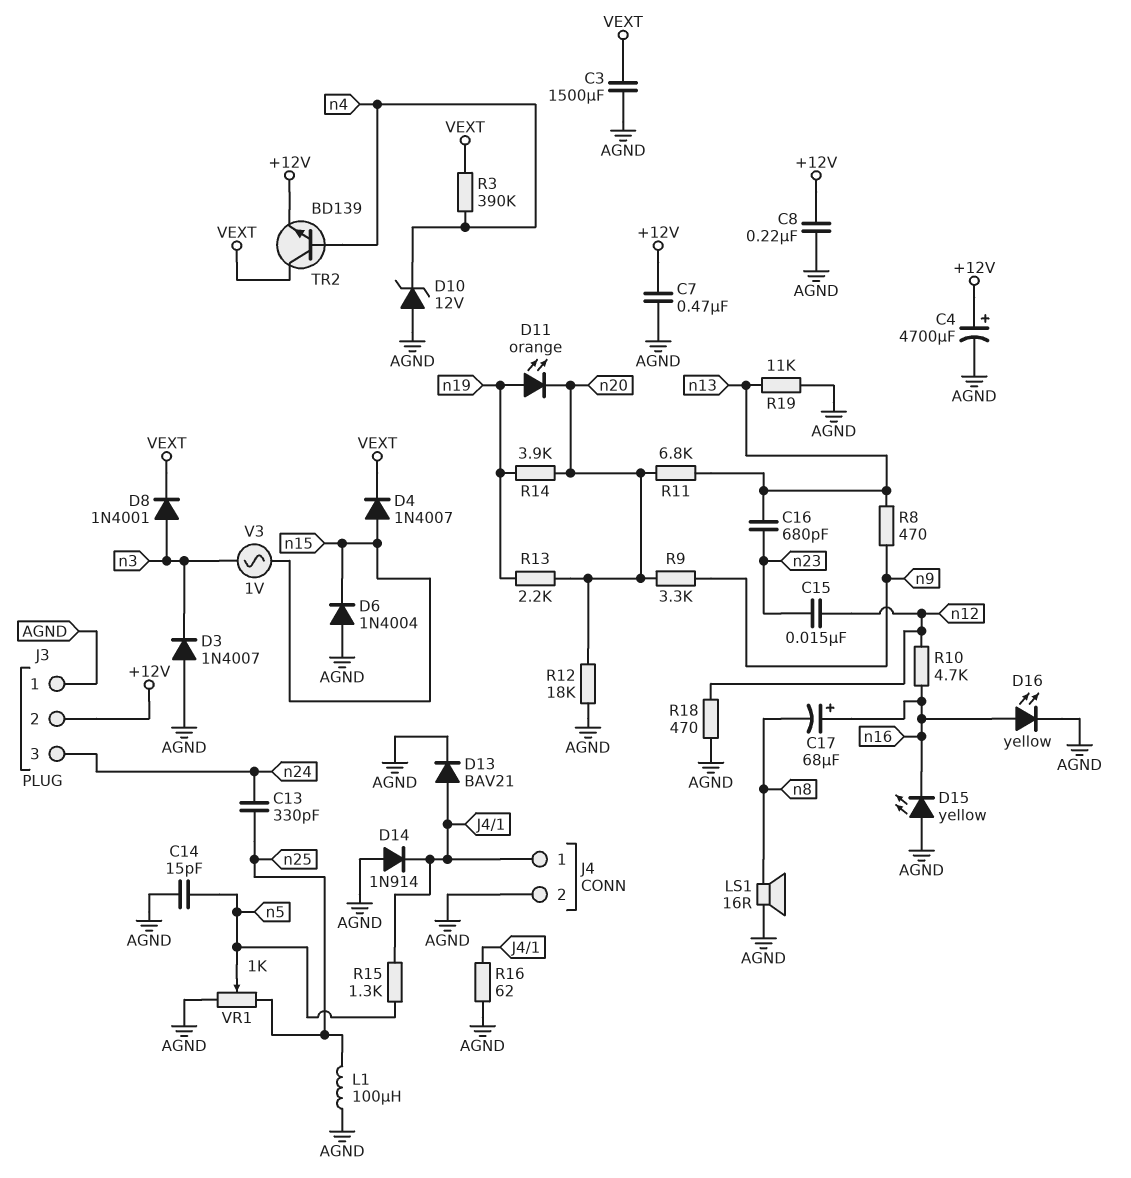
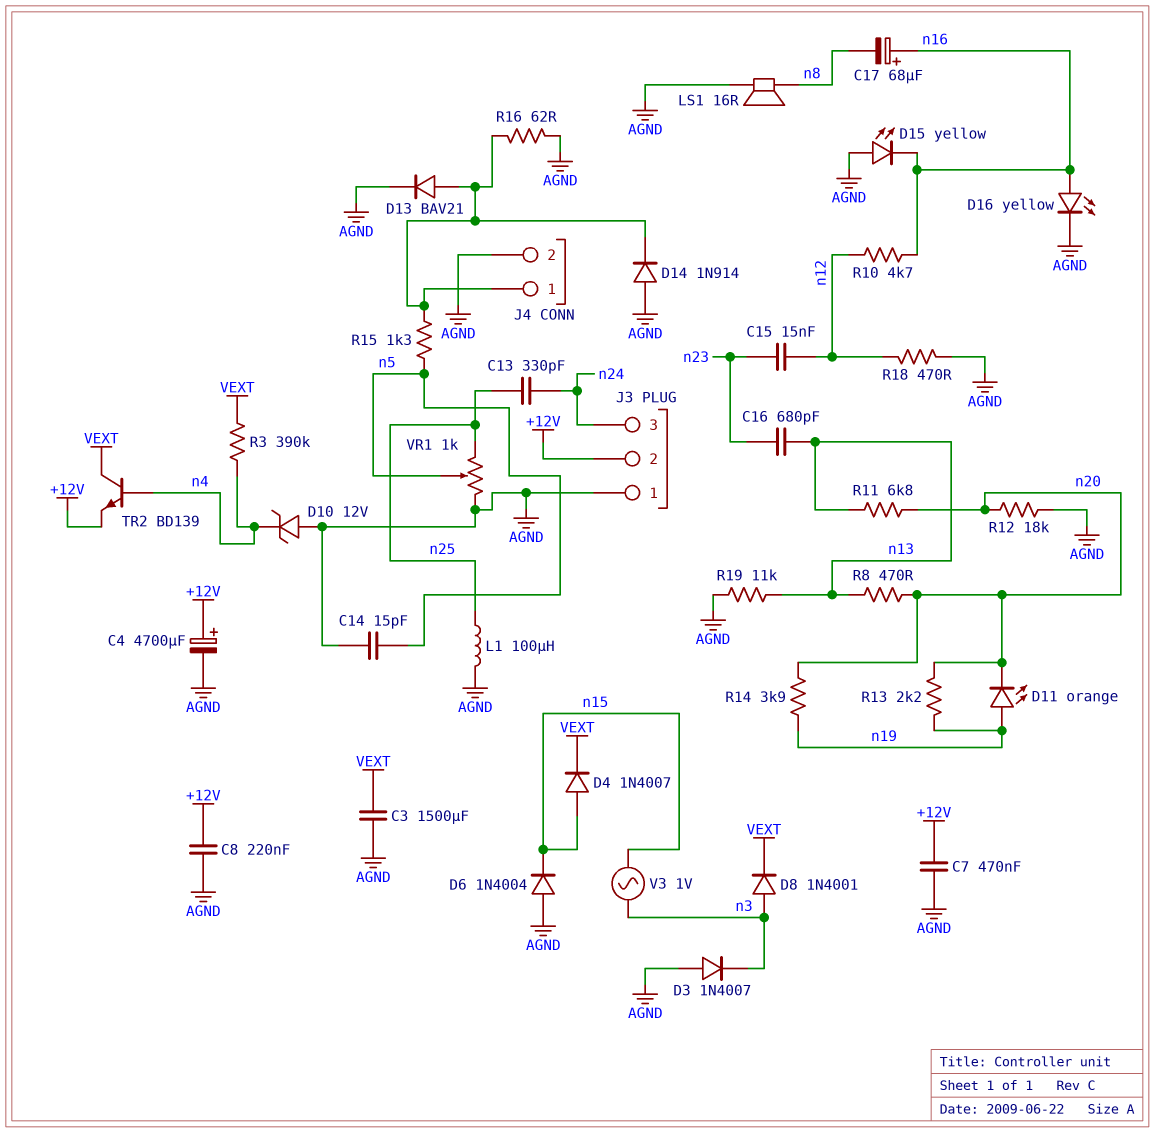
R8: 470 (n9, n13) -> 470 (n13, n20)
R9: 3.3k (n9, n20) -> none

